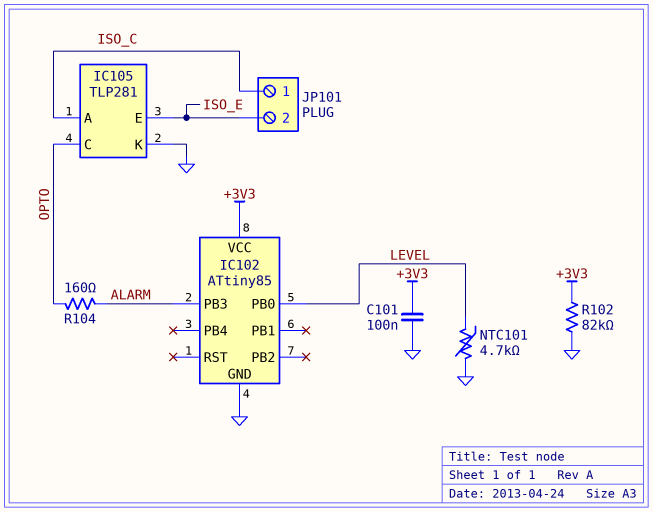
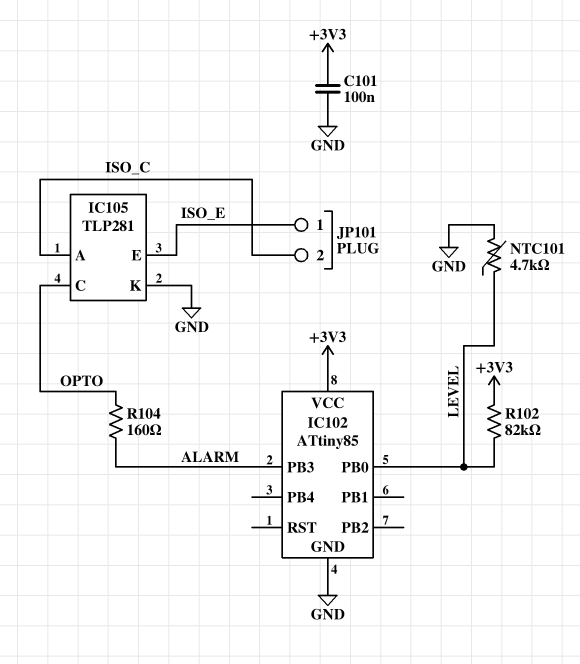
JP101 pin 1: ISO_C -> ISO_E
JP101 pin 2: ISO_E -> ISO_C
R102: 82k (+3V3, GND) -> 82k (+3V3, LEVEL)

